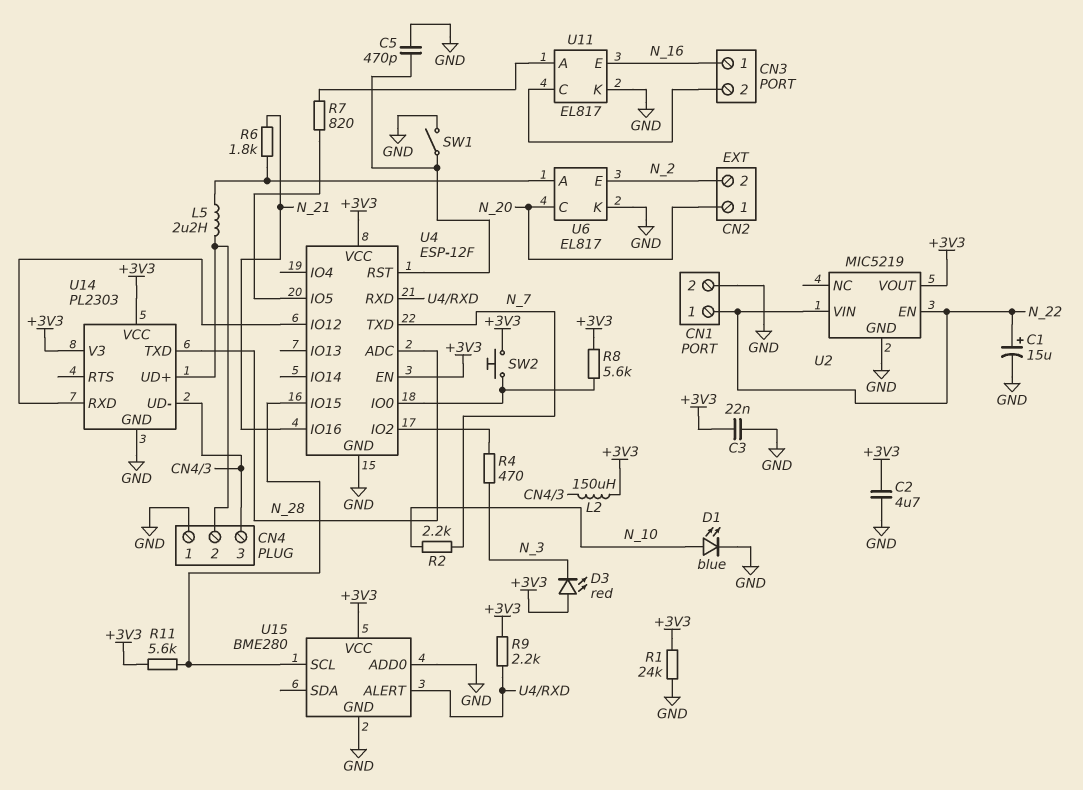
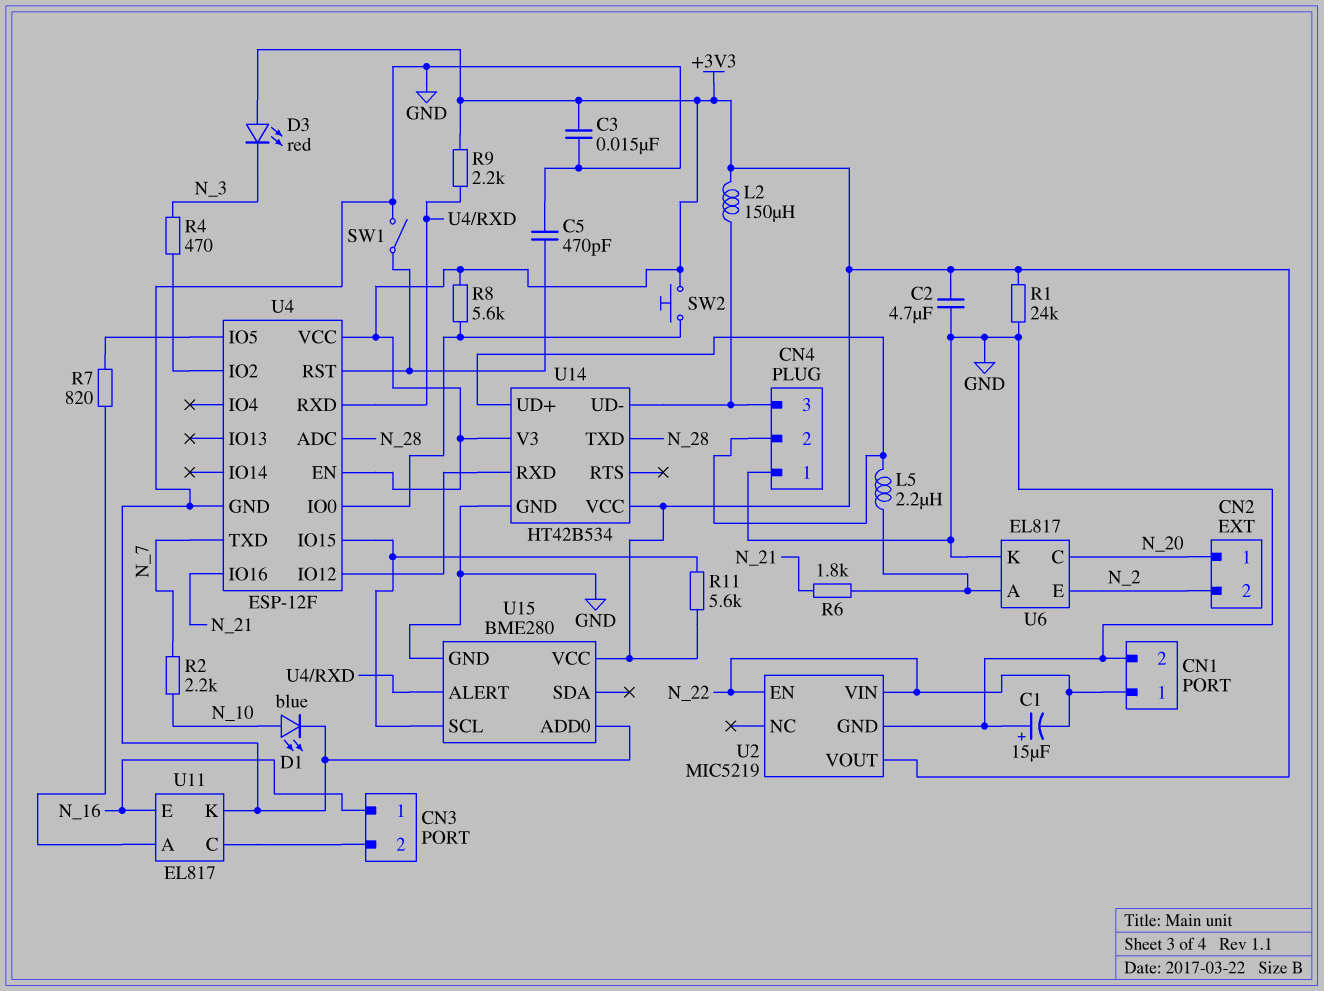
C1: 15uF (plus N_22, minus GND) -> 15uF (plus GND, minus N_22)
C3: 22nF (+3V3, GND) -> 15nF (+3V3, GND)
U14: PL2303 -> HT42B534

